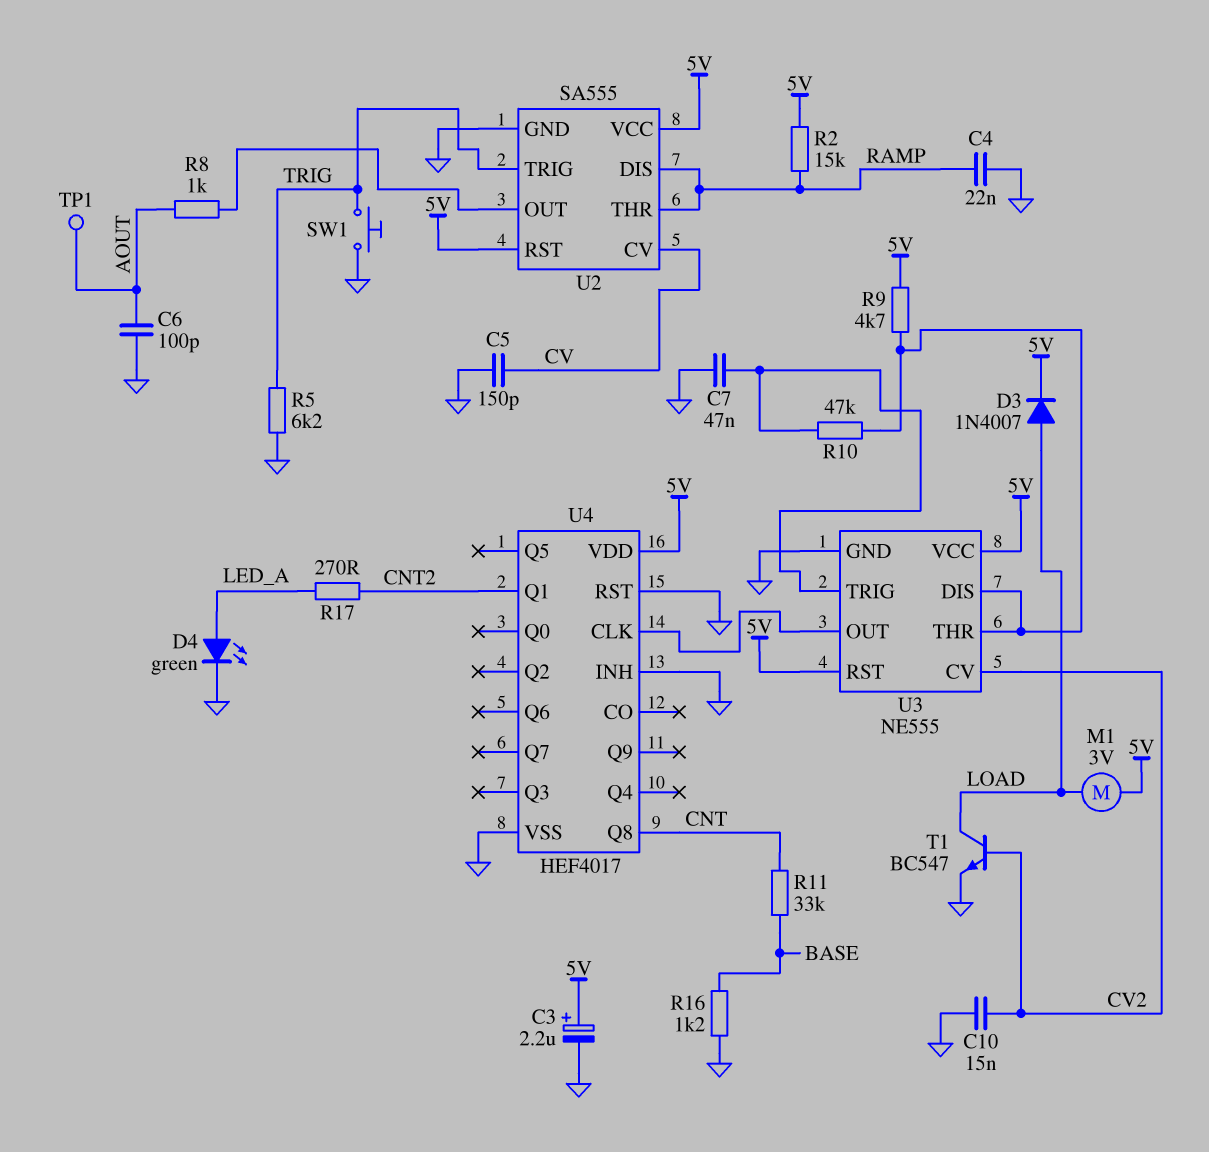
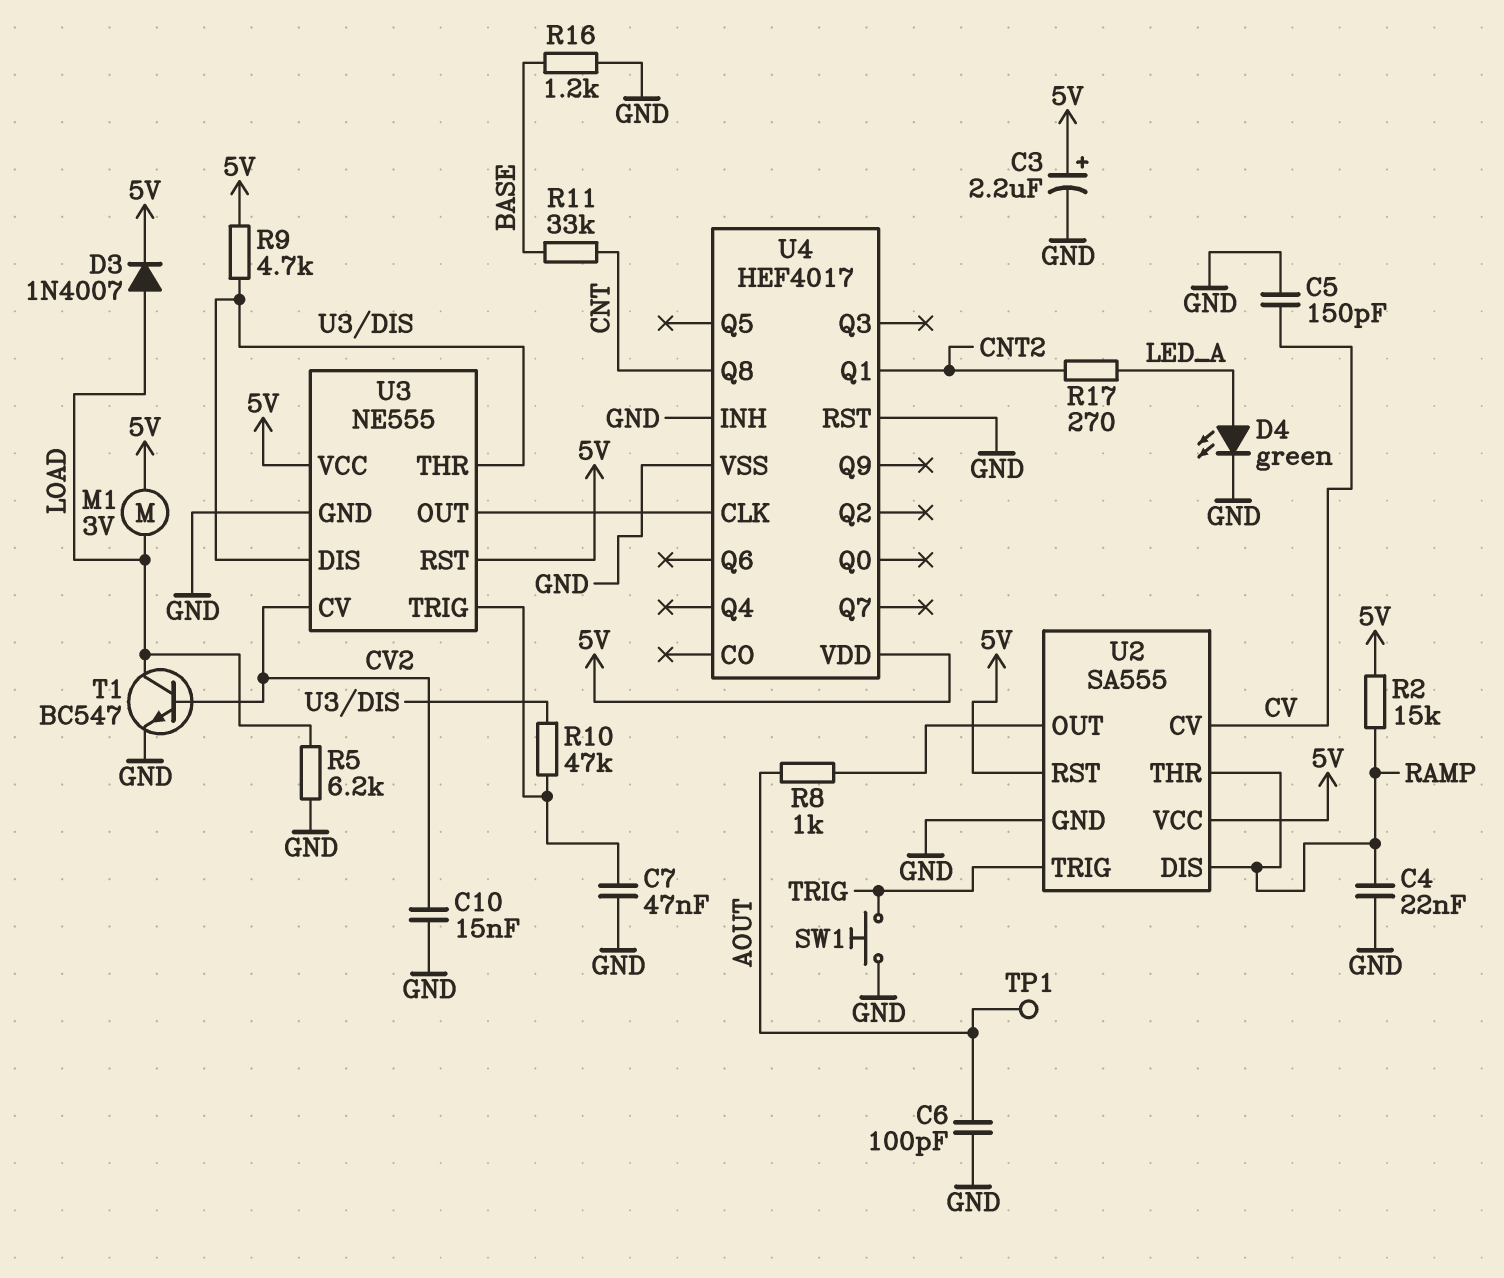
R5: 6.2k (GND, TRIG) -> 6.2k (GND, LOAD)

